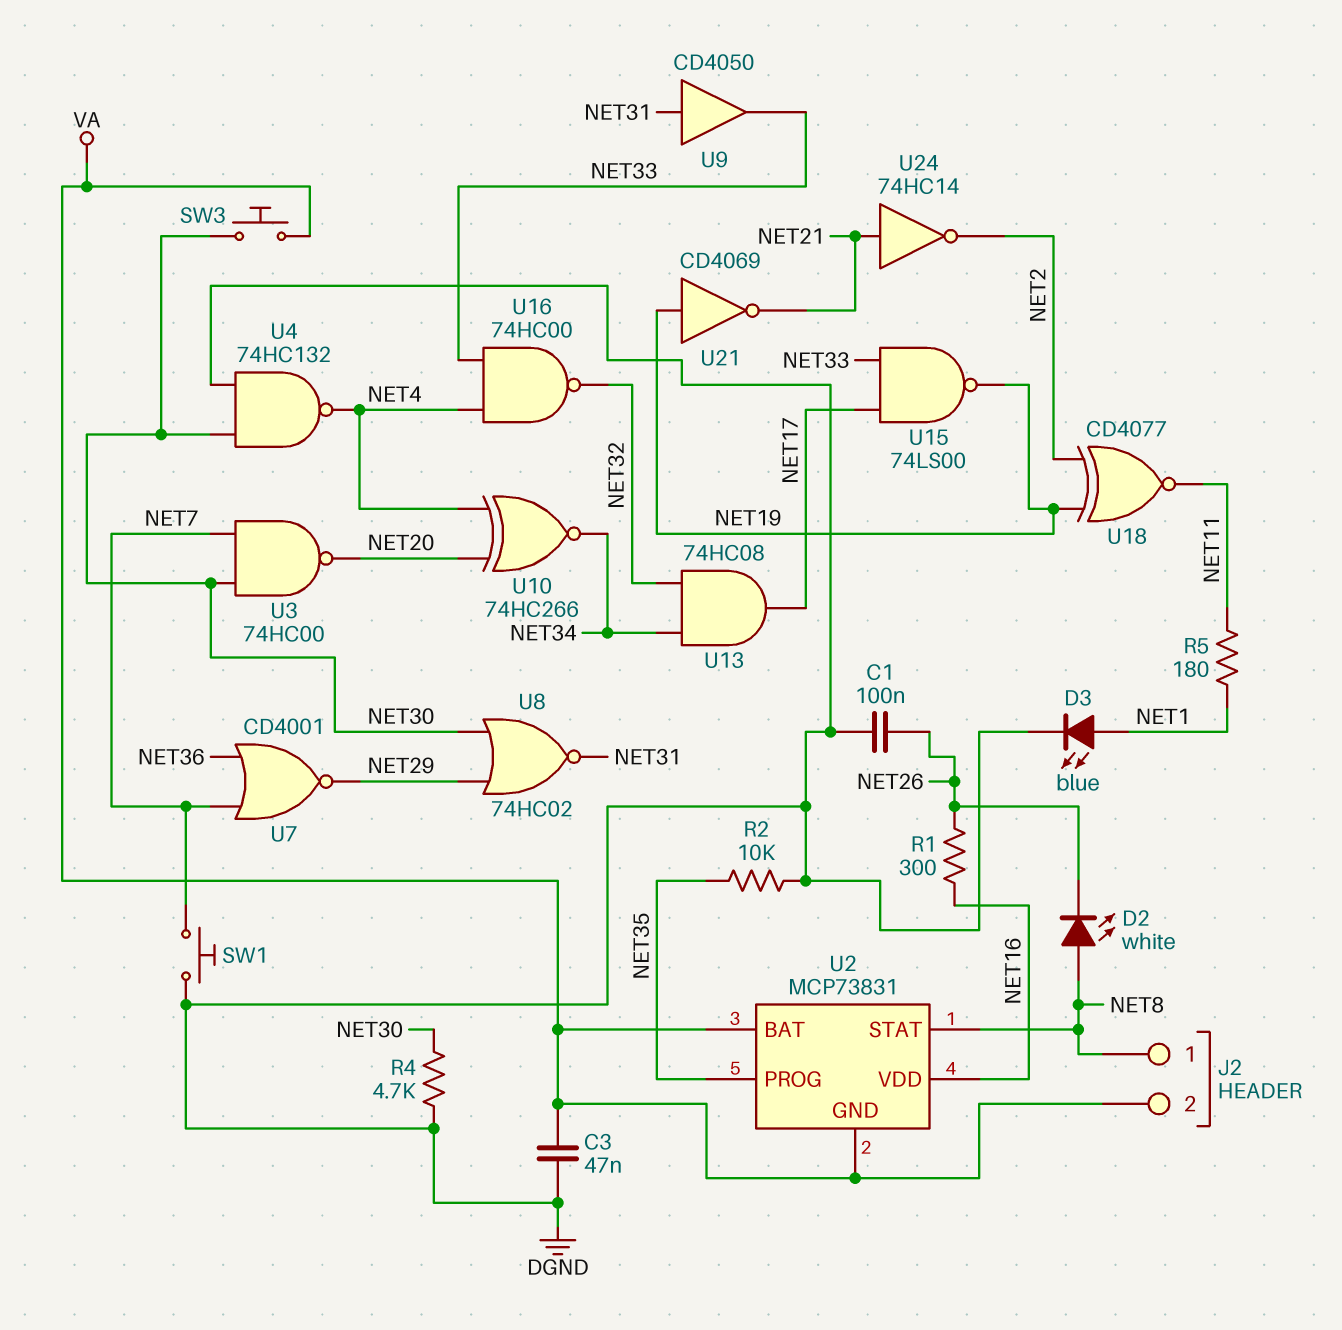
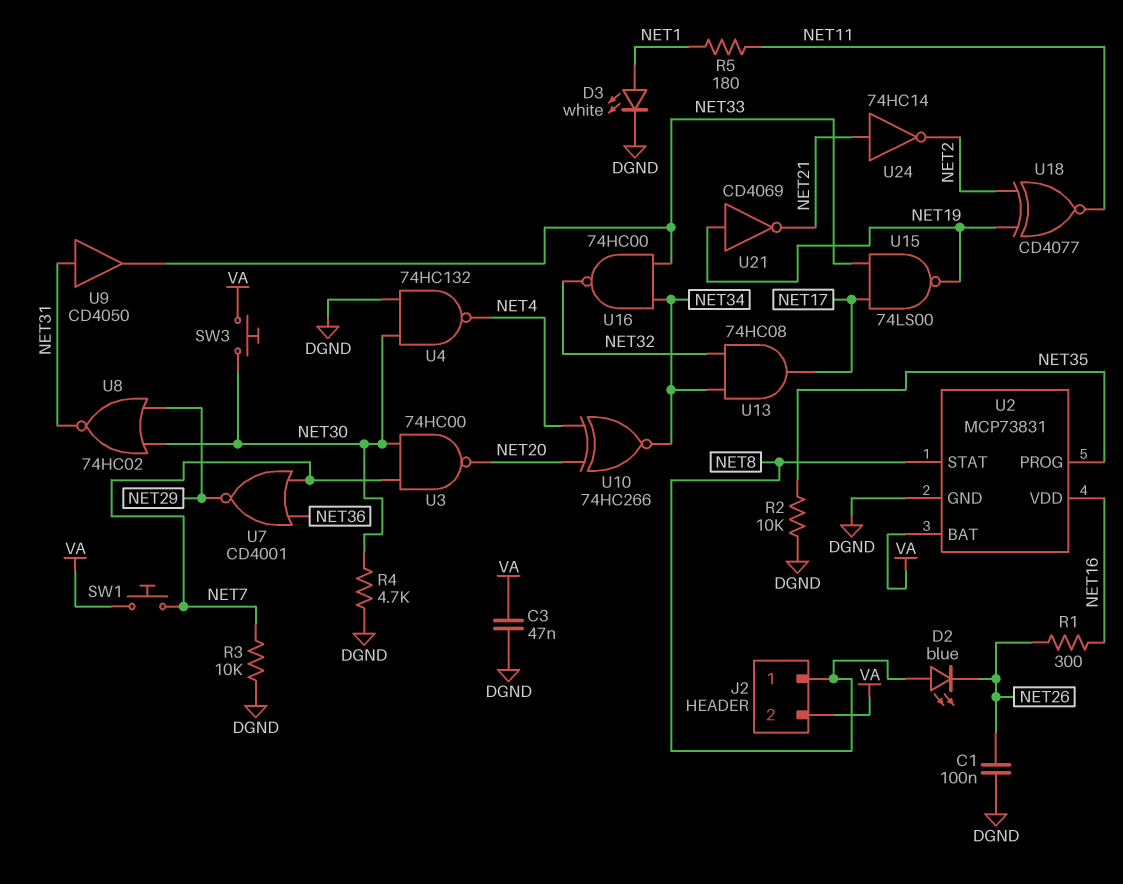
D2: LED white (A NET8, K NET26) -> LED blue (A NET8, K NET26)
D3: LED blue (A NET1, K DGND) -> LED white (A NET1, K DGND)
R3: none -> 10k (DGND, NET7)
SW1: button (DGND, NET7) -> button (NET7, VA)
U2 pin GND: VA -> DGND
U16: NAND 74HC00 (in NET4, in NET33, out NET32) -> NAND 74HC00 (in NET33, in NET34, out NET32)

